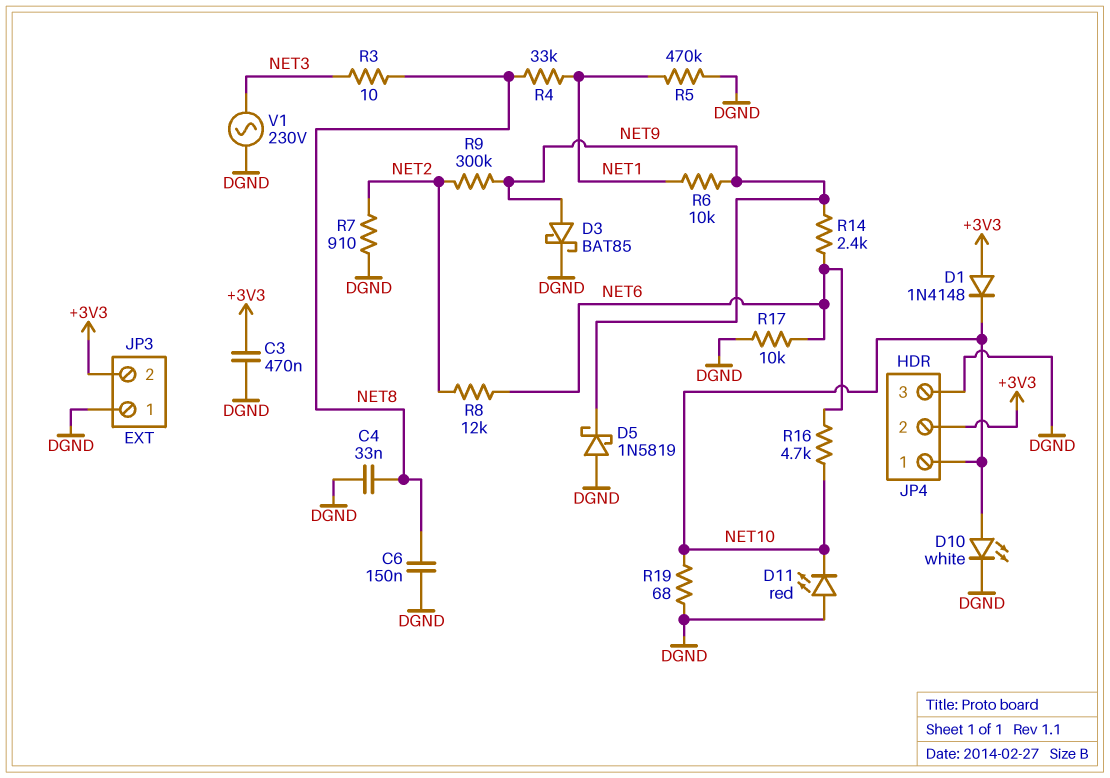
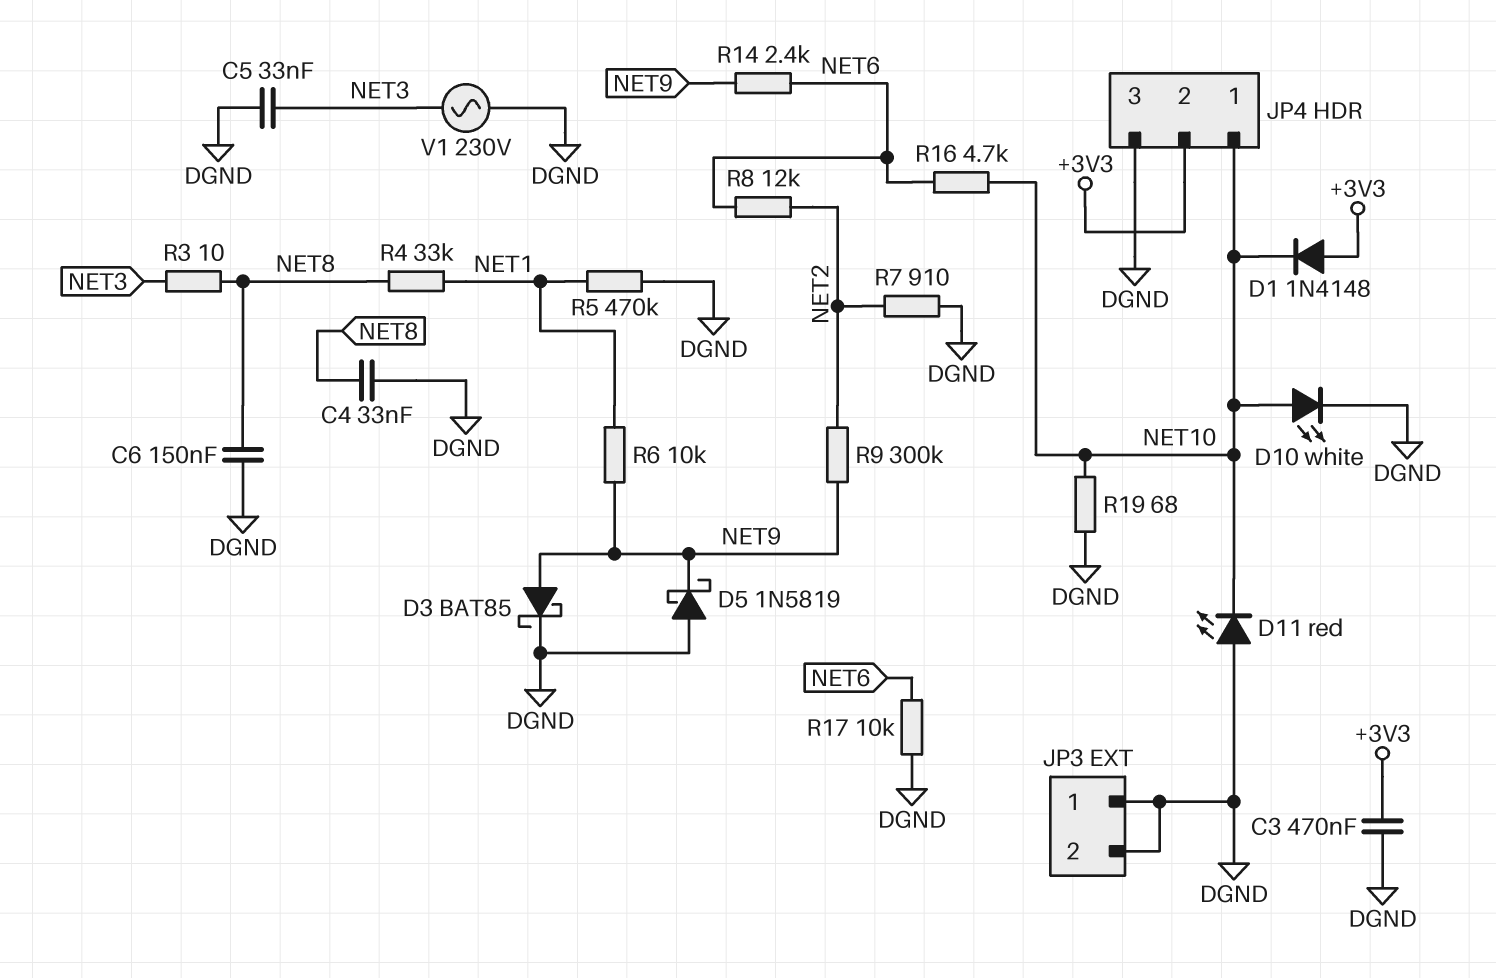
C5: none -> 33nF (DGND, NET3)
JP3 pin 2: +3V3 -> DGND

